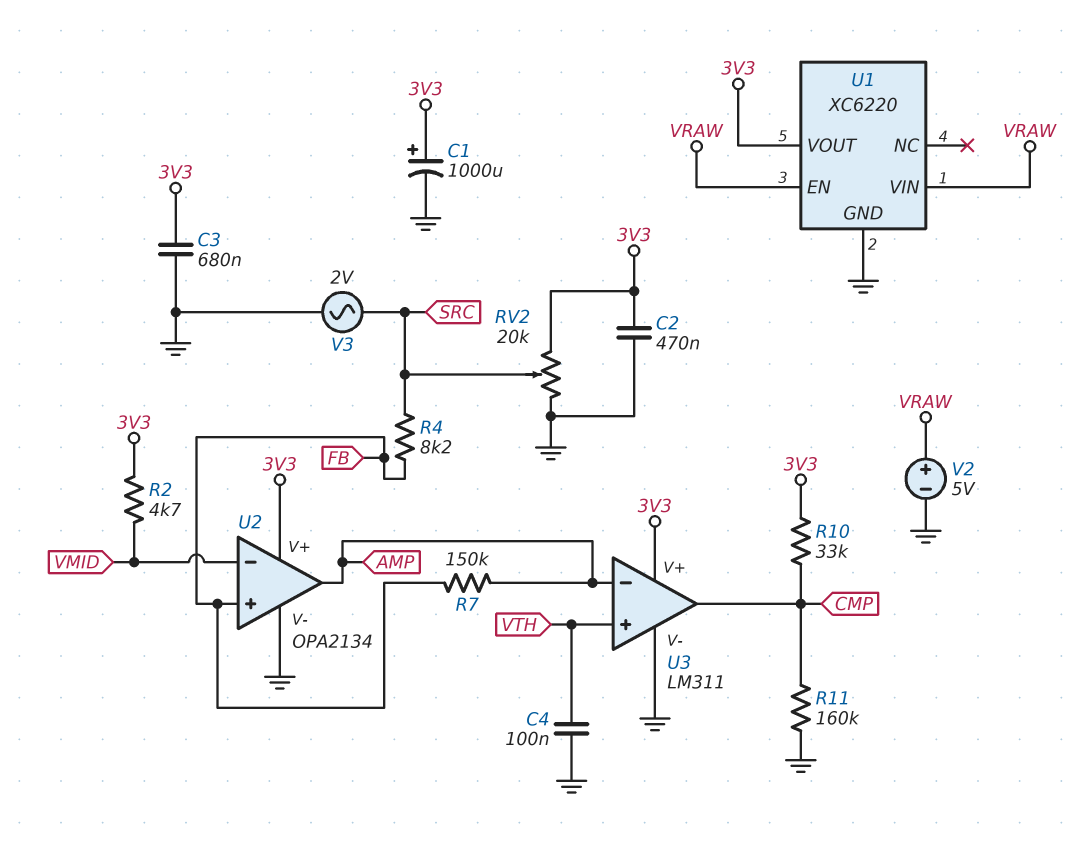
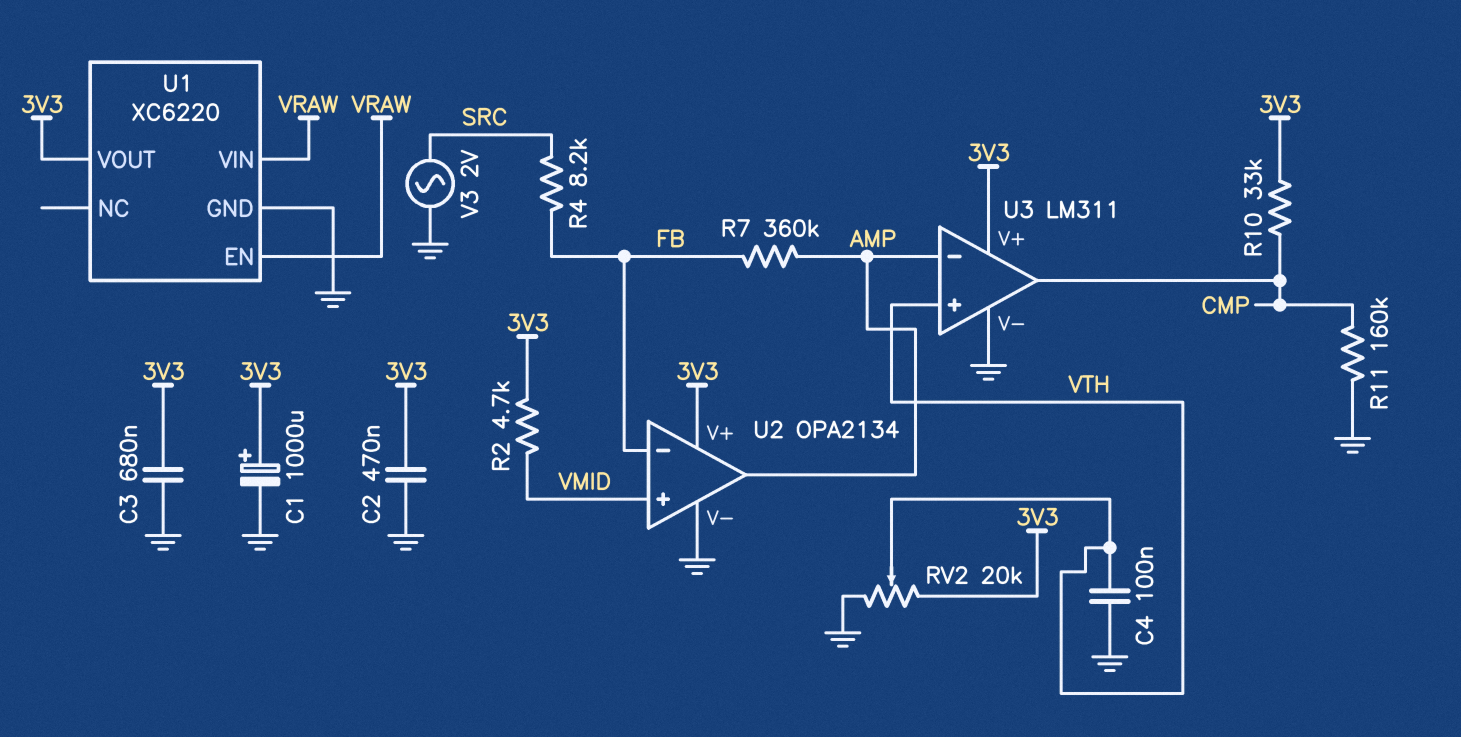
R7: 150k (AMP, FB) -> 360k (AMP, FB)
RV2: 20k (3V3, GND, wiper SRC) -> 20k (3V3, GND, wiper VTH)
U2 pin in+: FB -> VMID
U2 pin in-: VMID -> FB
V2: 5V (plus VRAW, minus GND) -> none

